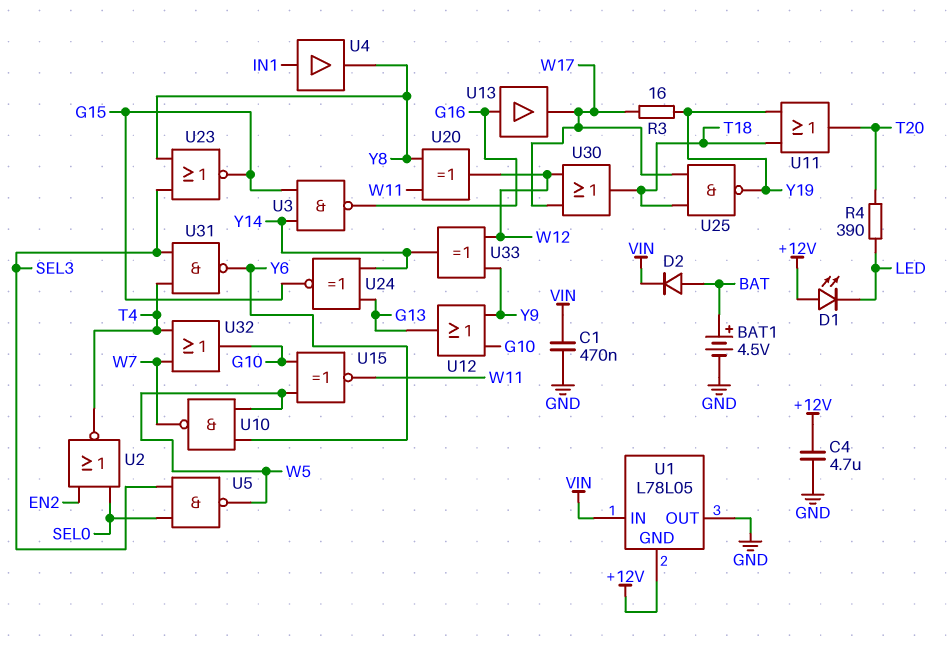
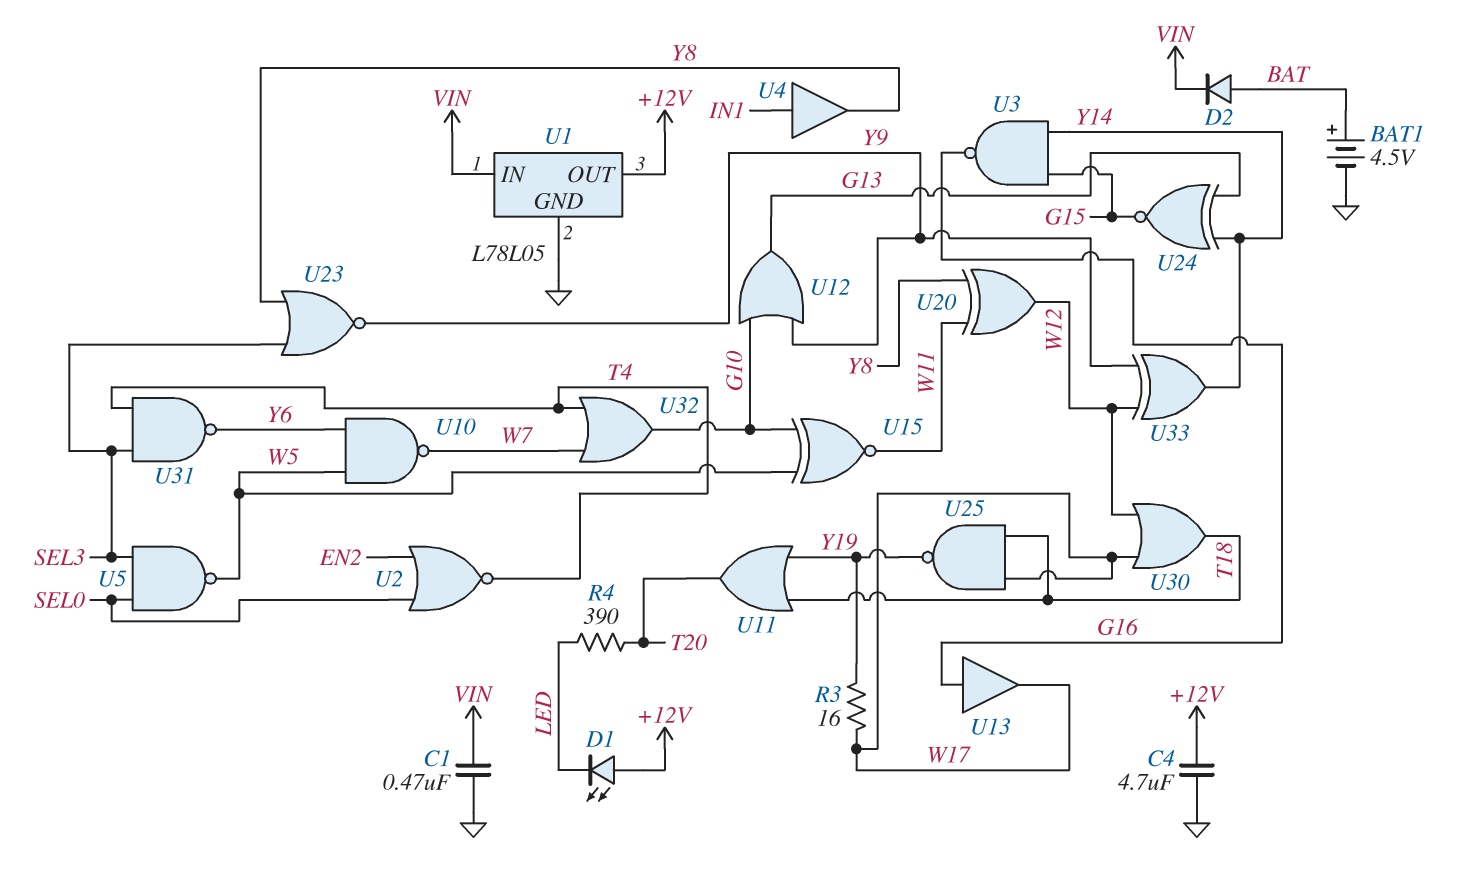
U1 pin GND: +12V -> GND
U1 pin OUT: GND -> +12V
U23: NOR (in SEL3, in Y8, out G15) -> NOR (in SEL3, in Y8, out Y9)

